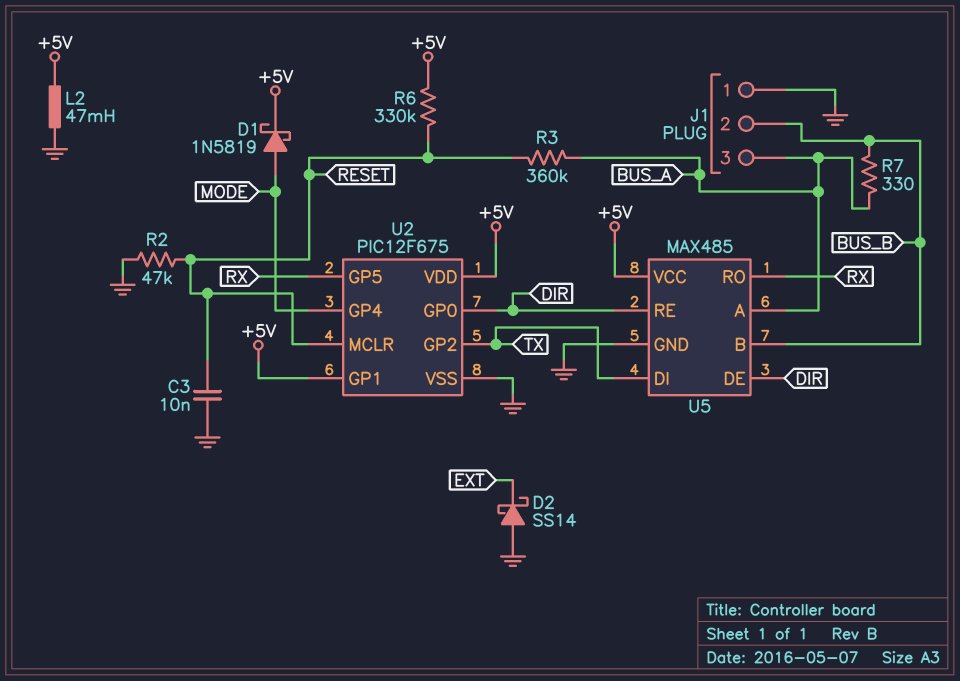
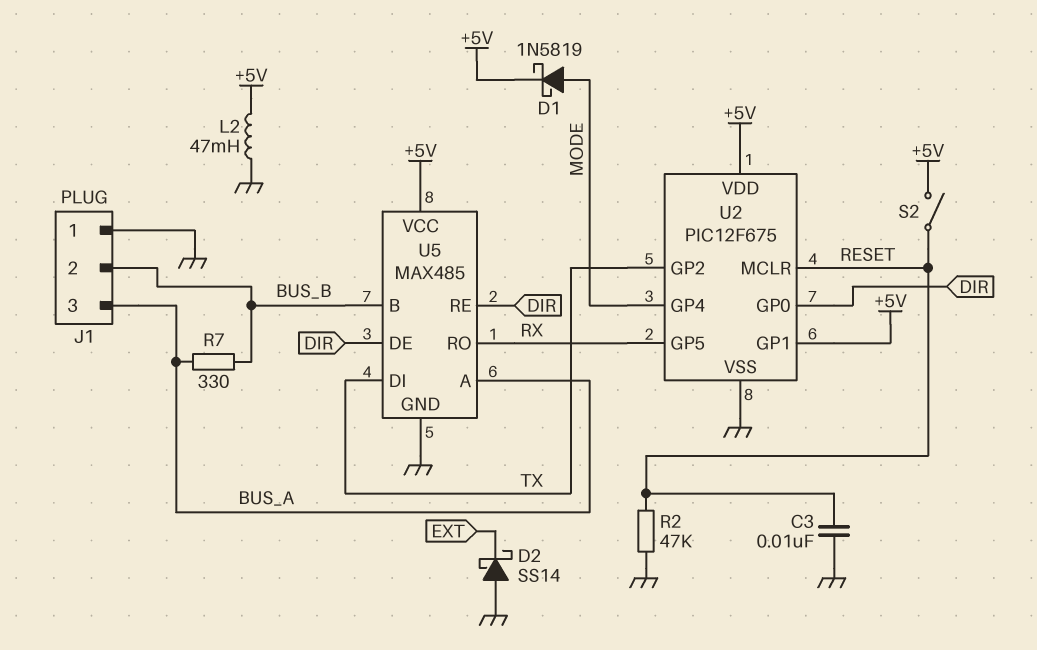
R3: 360k (BUS_A, RESET) -> none
R6: 330k (+5V, RESET) -> none
S2: none -> switch (+5V, RESET)

